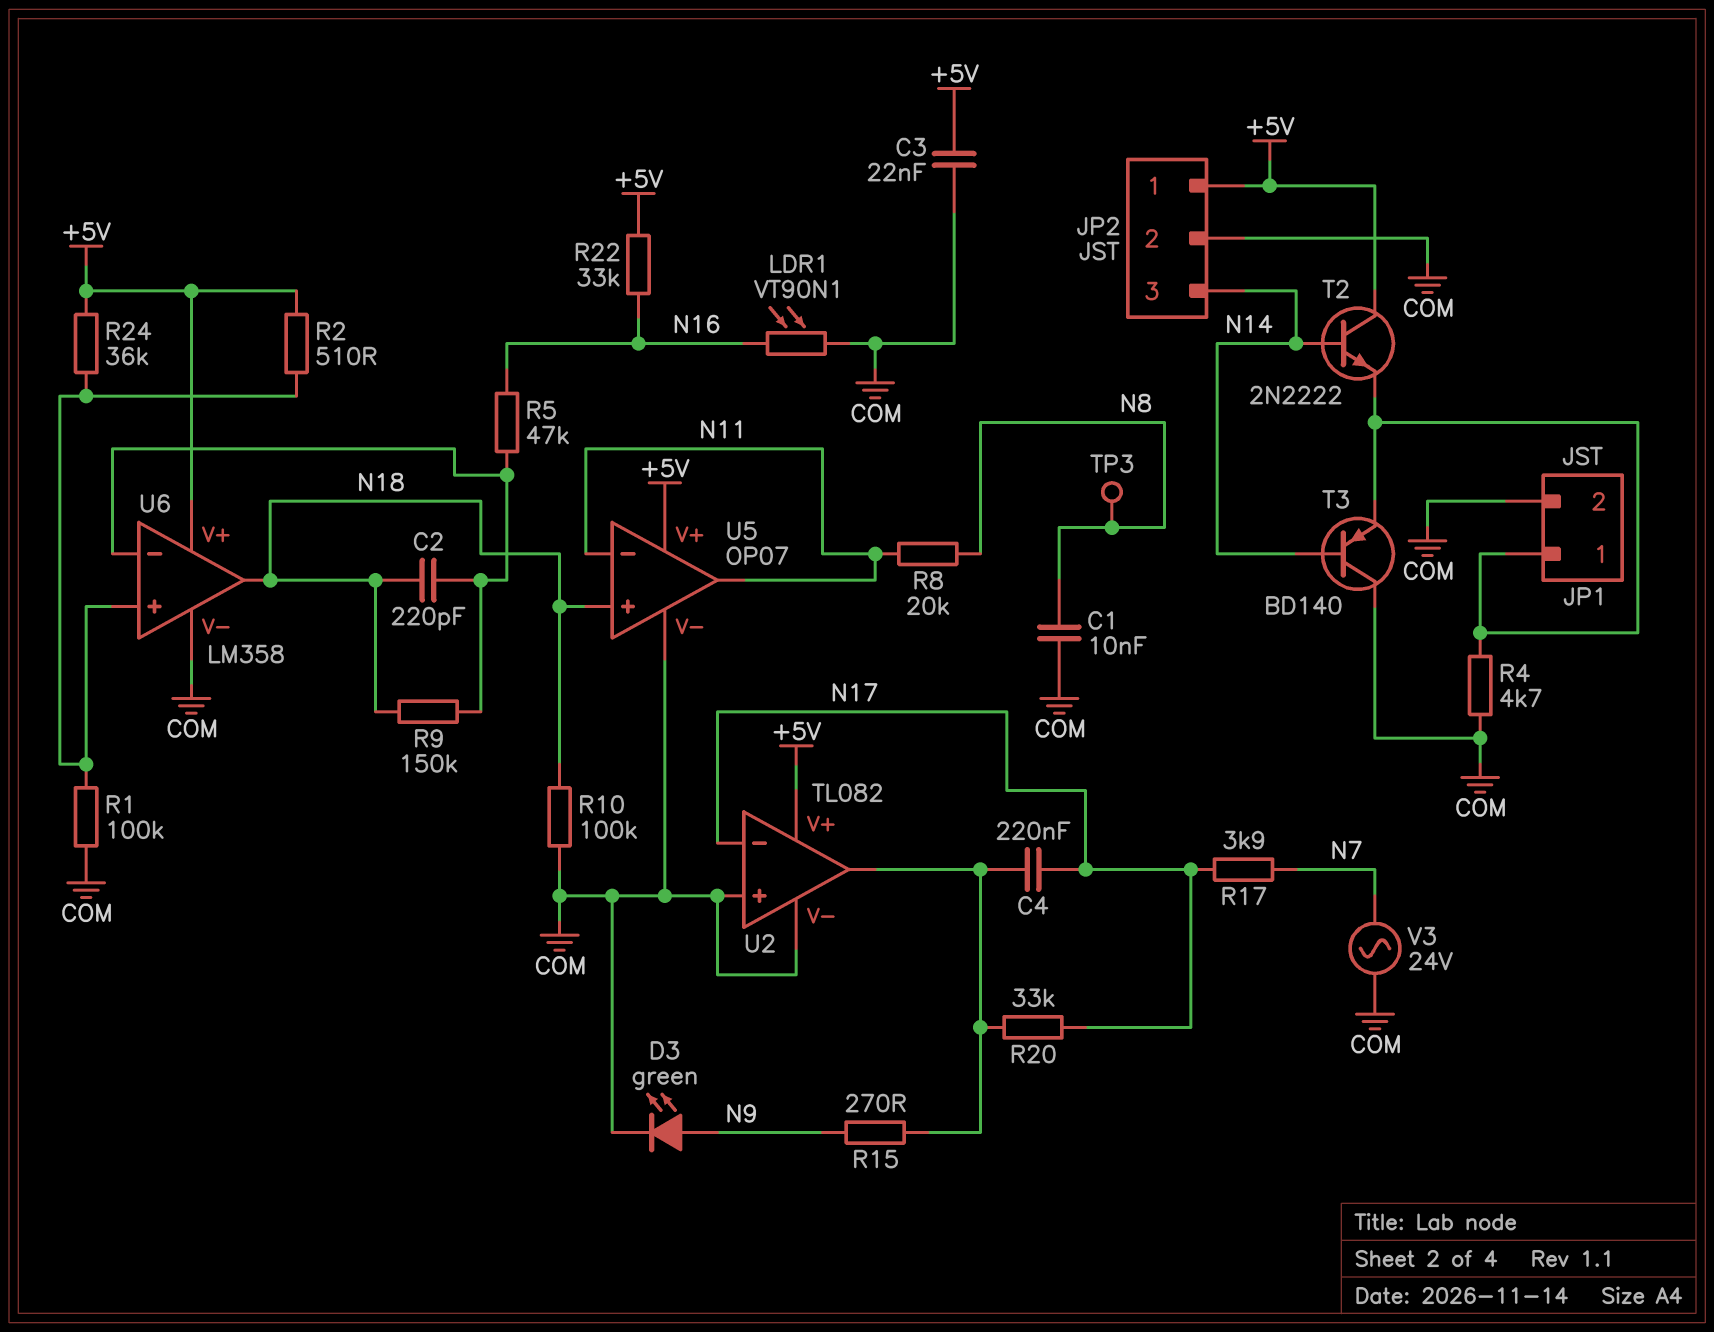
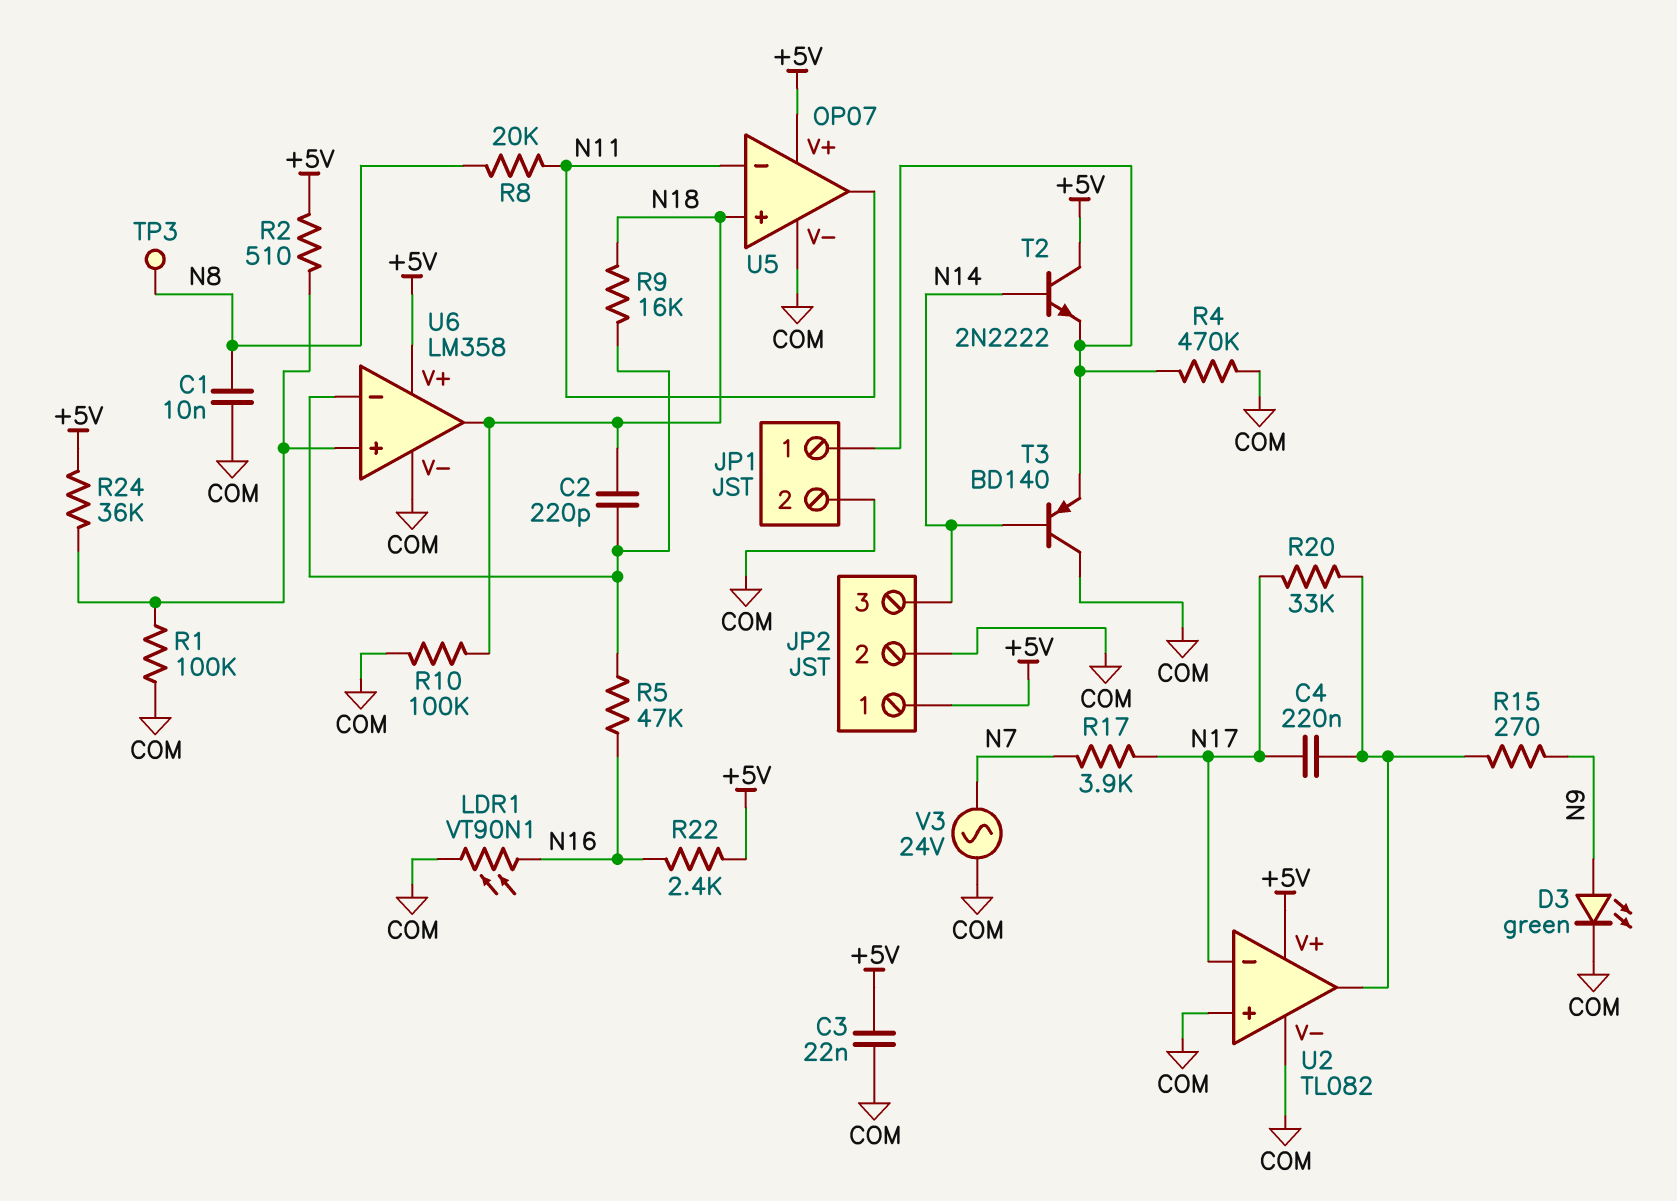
R4: 4.7k (COM, JP1/1) -> 470k (COM, JP1/1)
R9: 150k (N18, U6/in-) -> 16k (N18, U6/in-)
R22: 33k (+5V, N16) -> 2.4k (+5V, N16)

